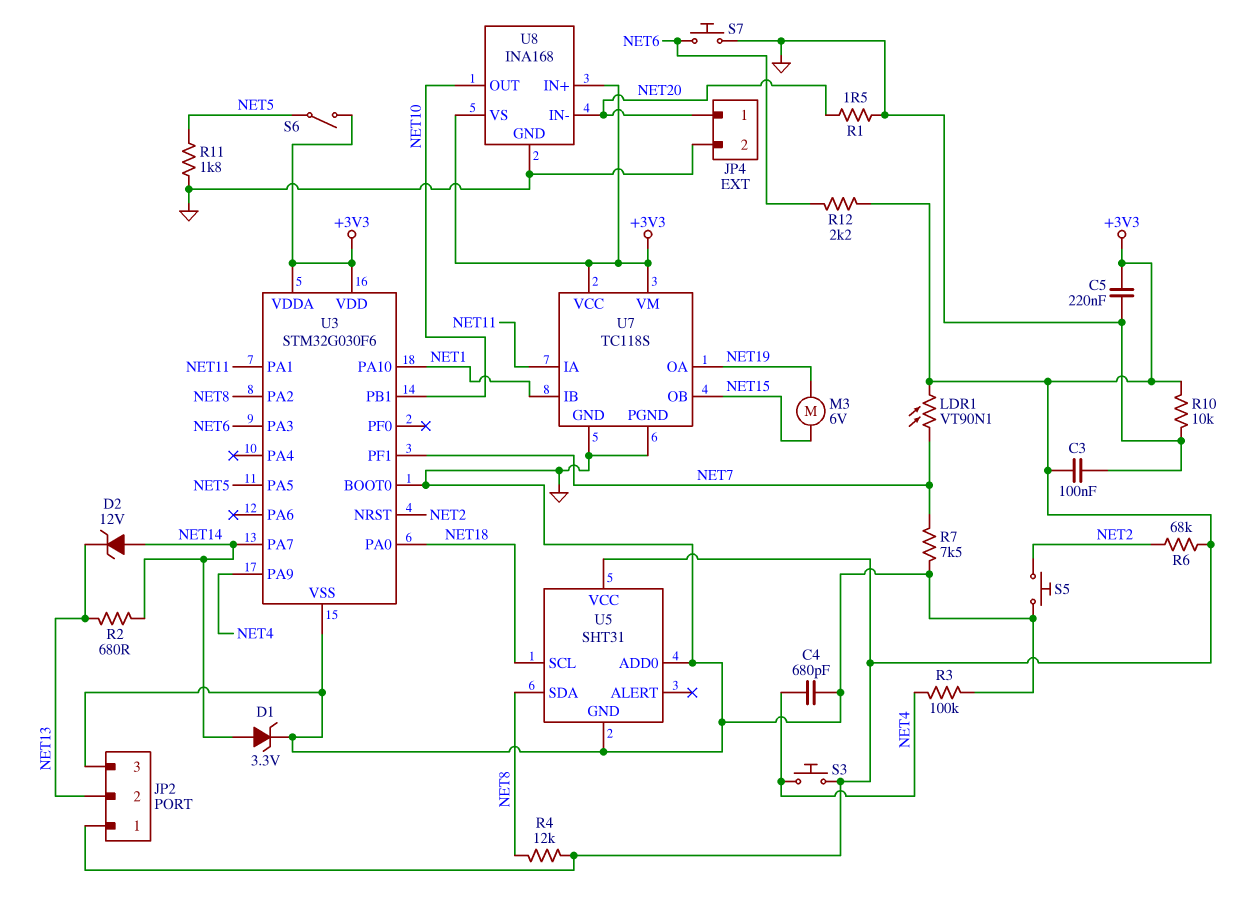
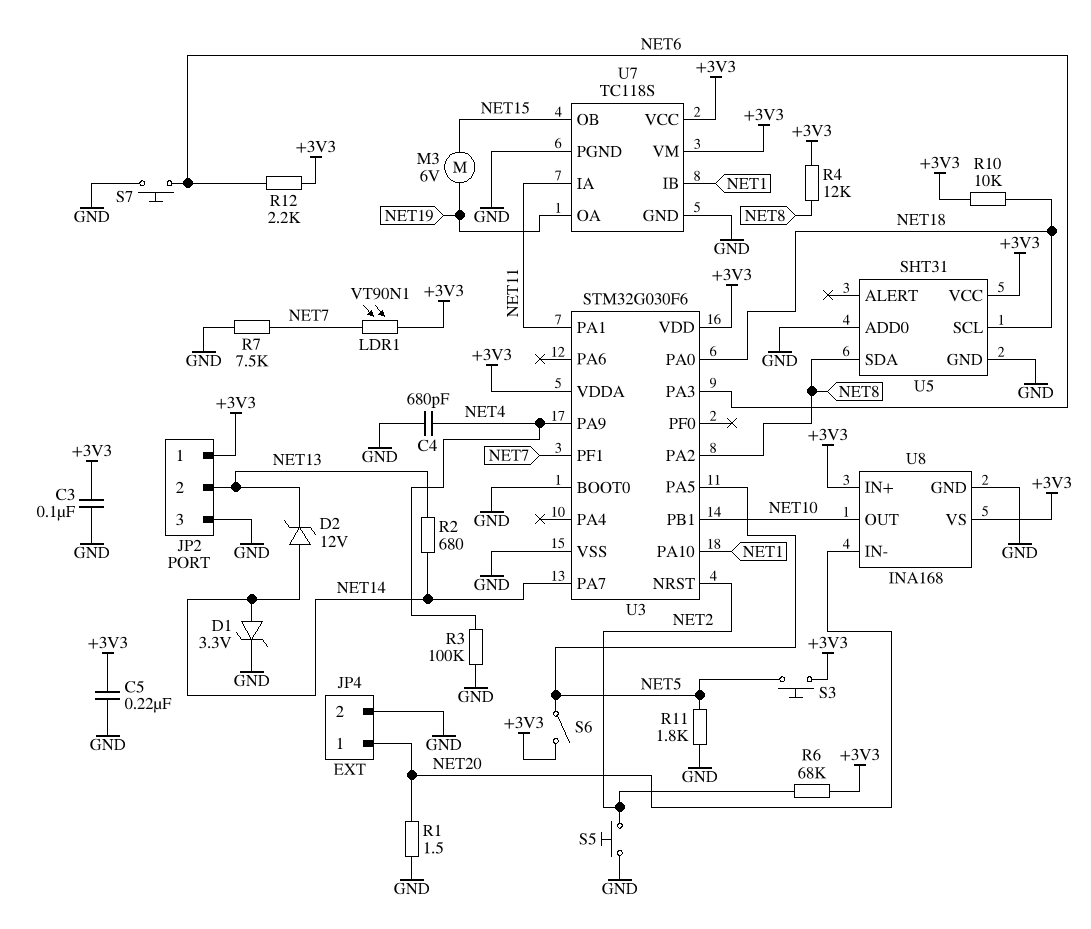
R10: 10k (+3V3, GND) -> 10k (+3V3, NET18)
S3: button (+3V3, NET4) -> button (+3V3, NET5)

